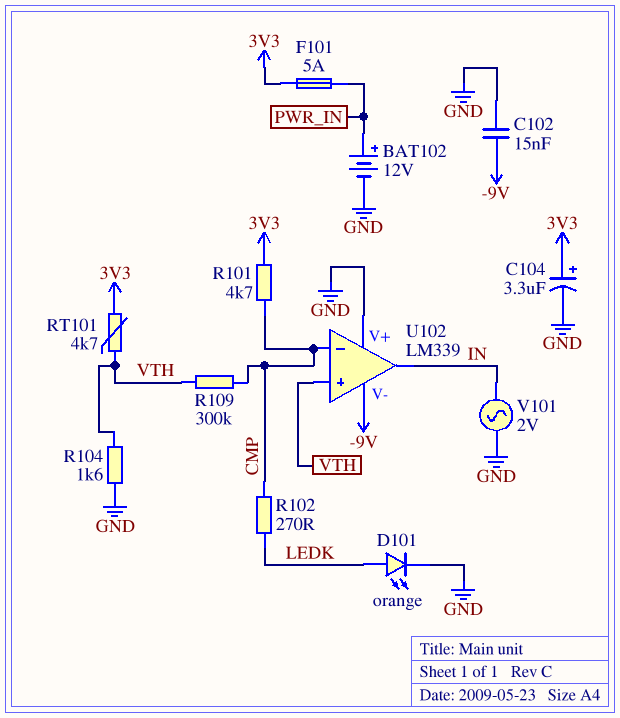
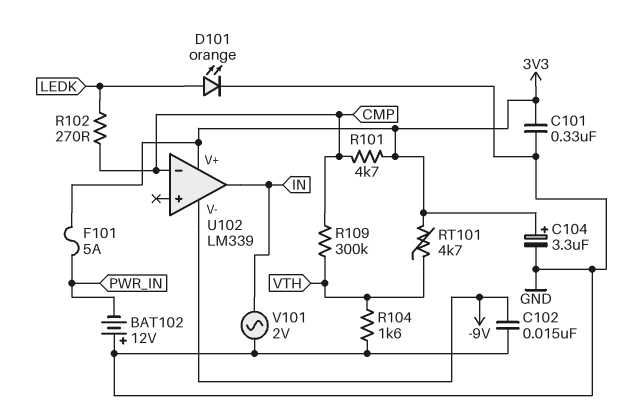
BAT102: 12V (plus PWR_IN, minus GND) -> 12V (plus GND, minus PWR_IN)
C101: none -> 330nF (3V3, GND)
U102 pin V+: GND -> 3V3
U102 pin in+: VTH -> none

